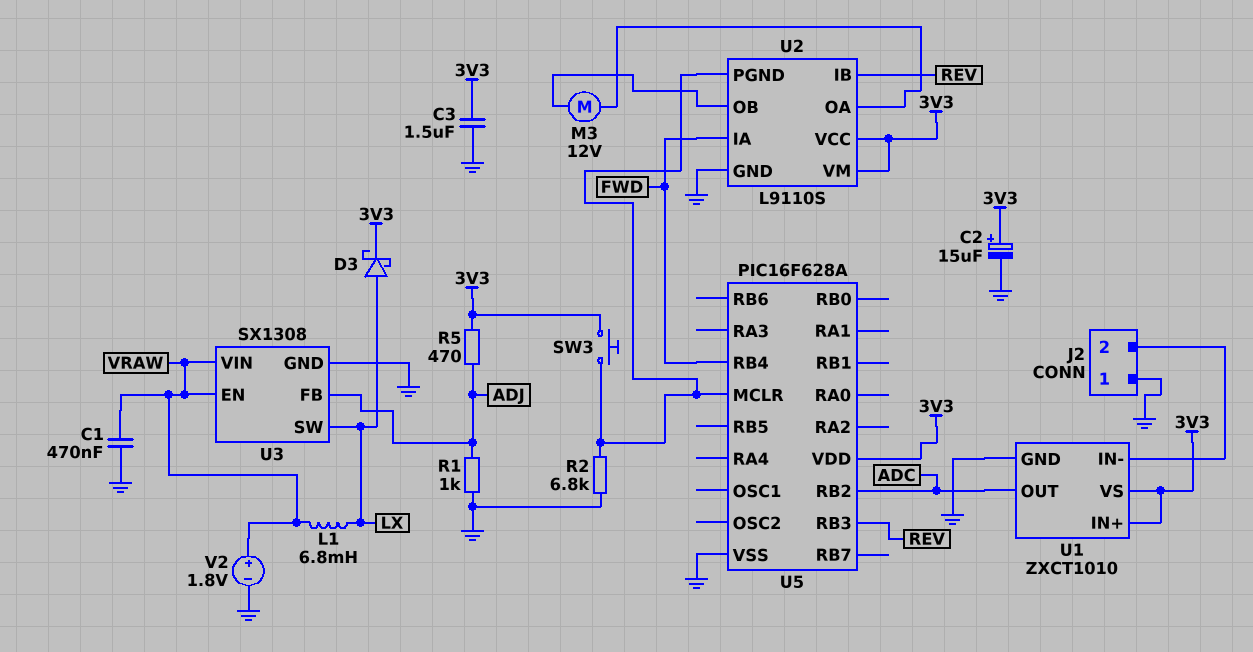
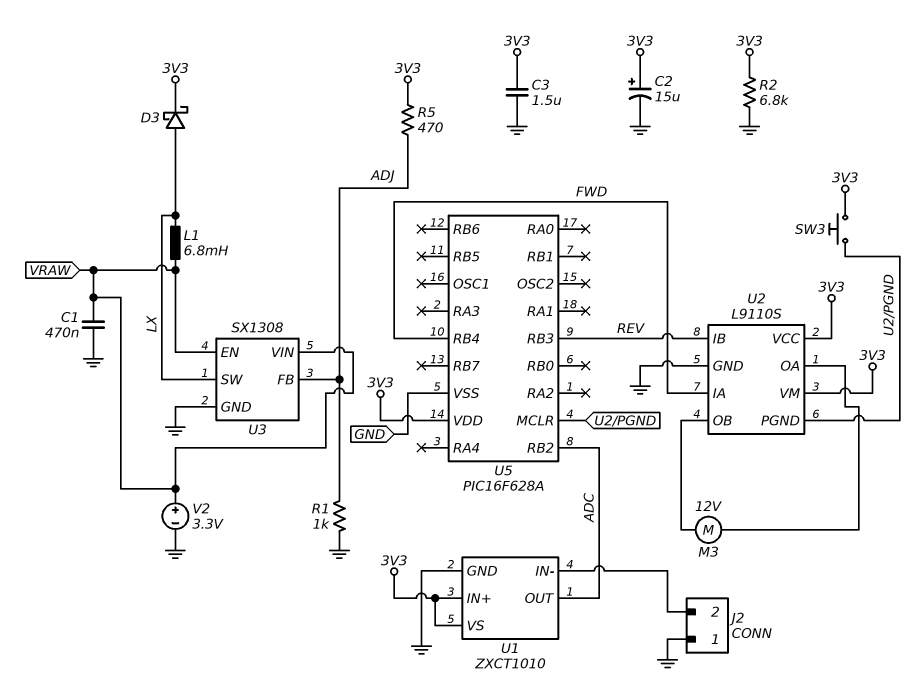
R2: 6.8k (GND, U2/PGND) -> 6.8k (3V3, GND)
V2: 1.8V (plus VRAW, minus GND) -> 3.3V (plus VRAW, minus GND)

